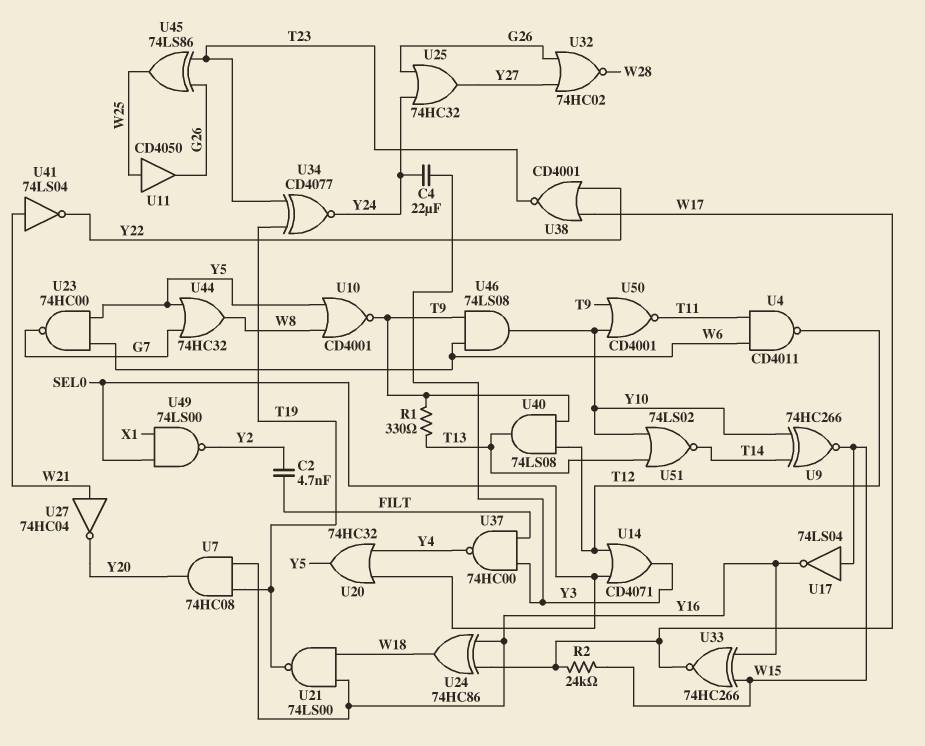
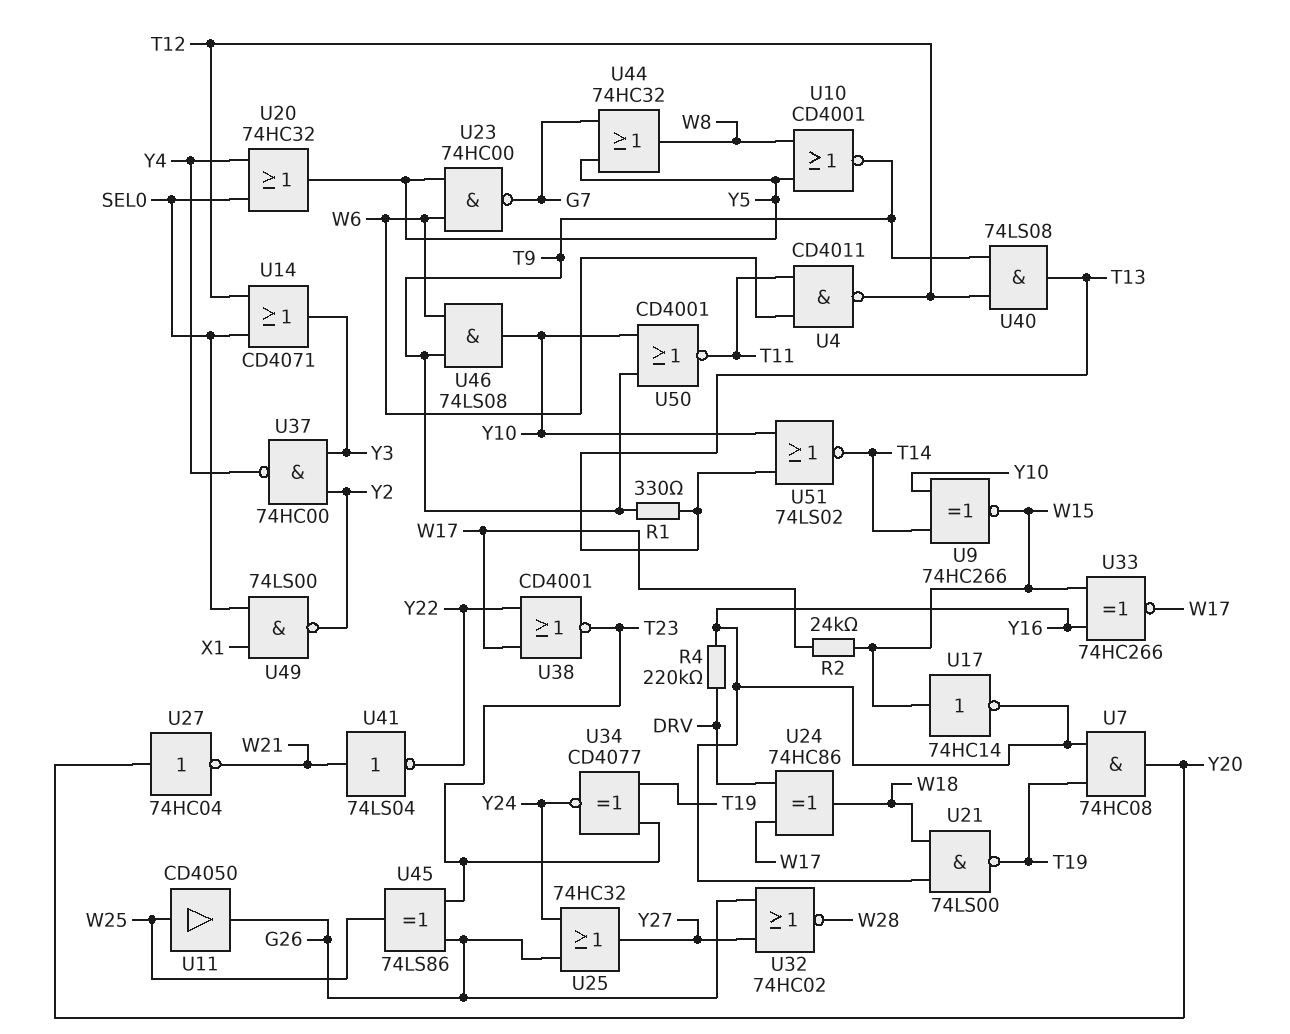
C2: 4.7nF (FILT, Y2) -> none
C4: 22uF (Y3, Y24) -> none
R4: none -> 220k (DRV, Y16)
U17: NOT 74LS04 (in W15, out Y16) -> NOT 74HC14 (in W15, out Y16)
U24: XOR 74HC86 (in W17, in Y16, out W18) -> XOR 74HC86 (in DRV, in W17, out W18)
U27: NOT 74HC04 (in W21, out Y20) -> NOT 74HC04 (in Y20, out W21)
U37: NAND 74HC00 (in FILT, in Y3, out Y4) -> NAND 74HC00 (in Y2, in Y3, out Y4)

